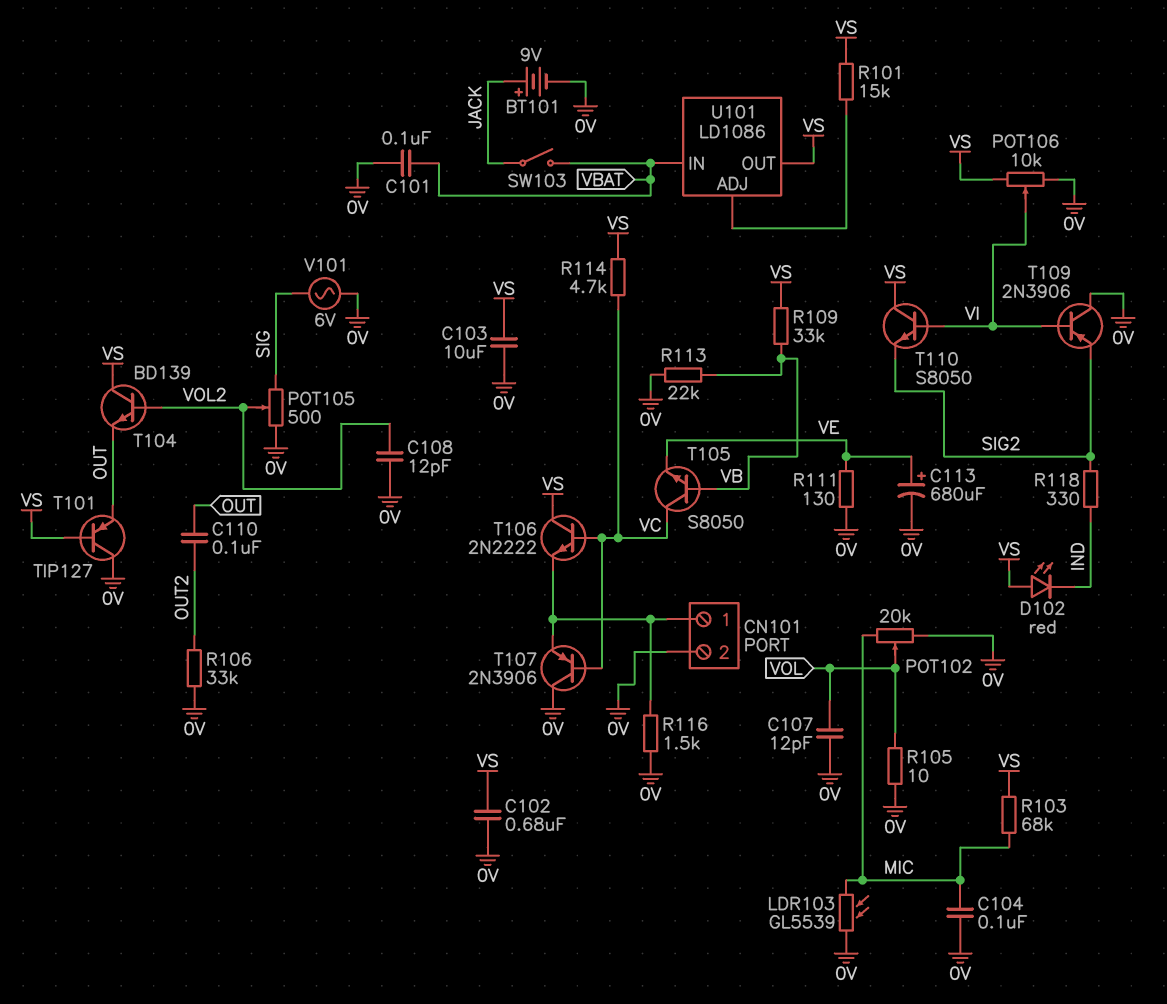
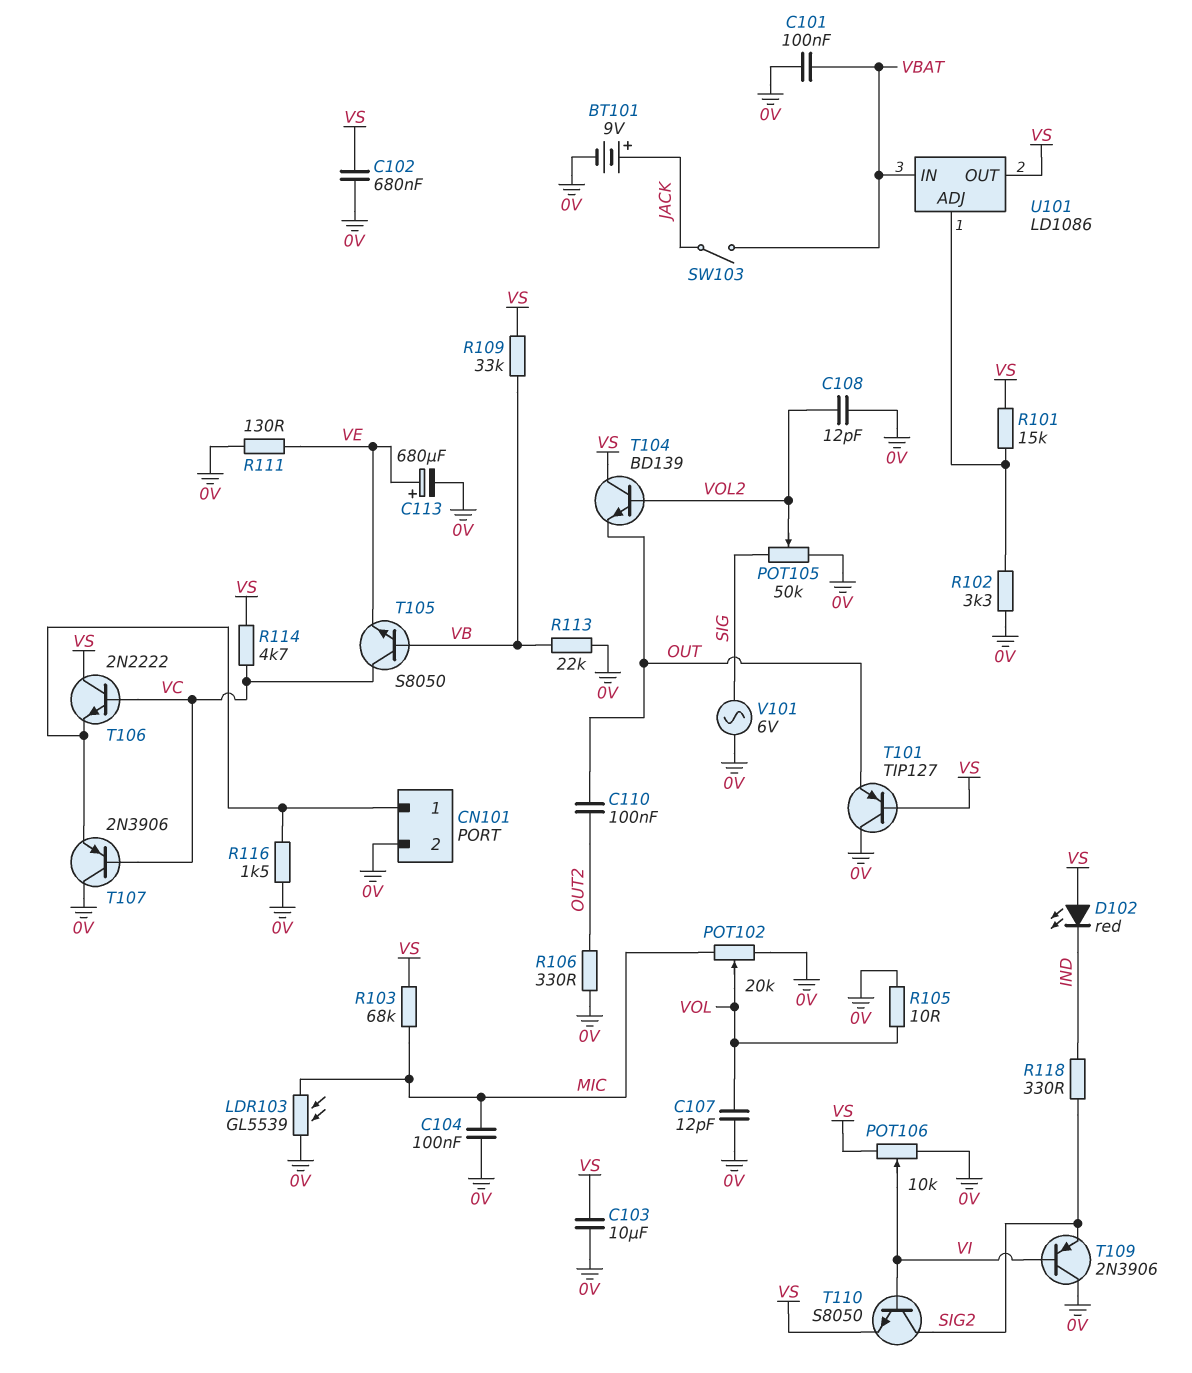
POT105: 500 (0V, SIG, wiper VOL2) -> 50k (0V, SIG, wiper VOL2)
R102: none -> 3.3k (0V, U101/ADJ)
R106: 33k (0V, OUT2) -> 330 (0V, OUT2)
T110: NPN S8050 (B VI, C VS, E SIG2) -> NPN S8050 (B VI, C SIG2, E VS)

